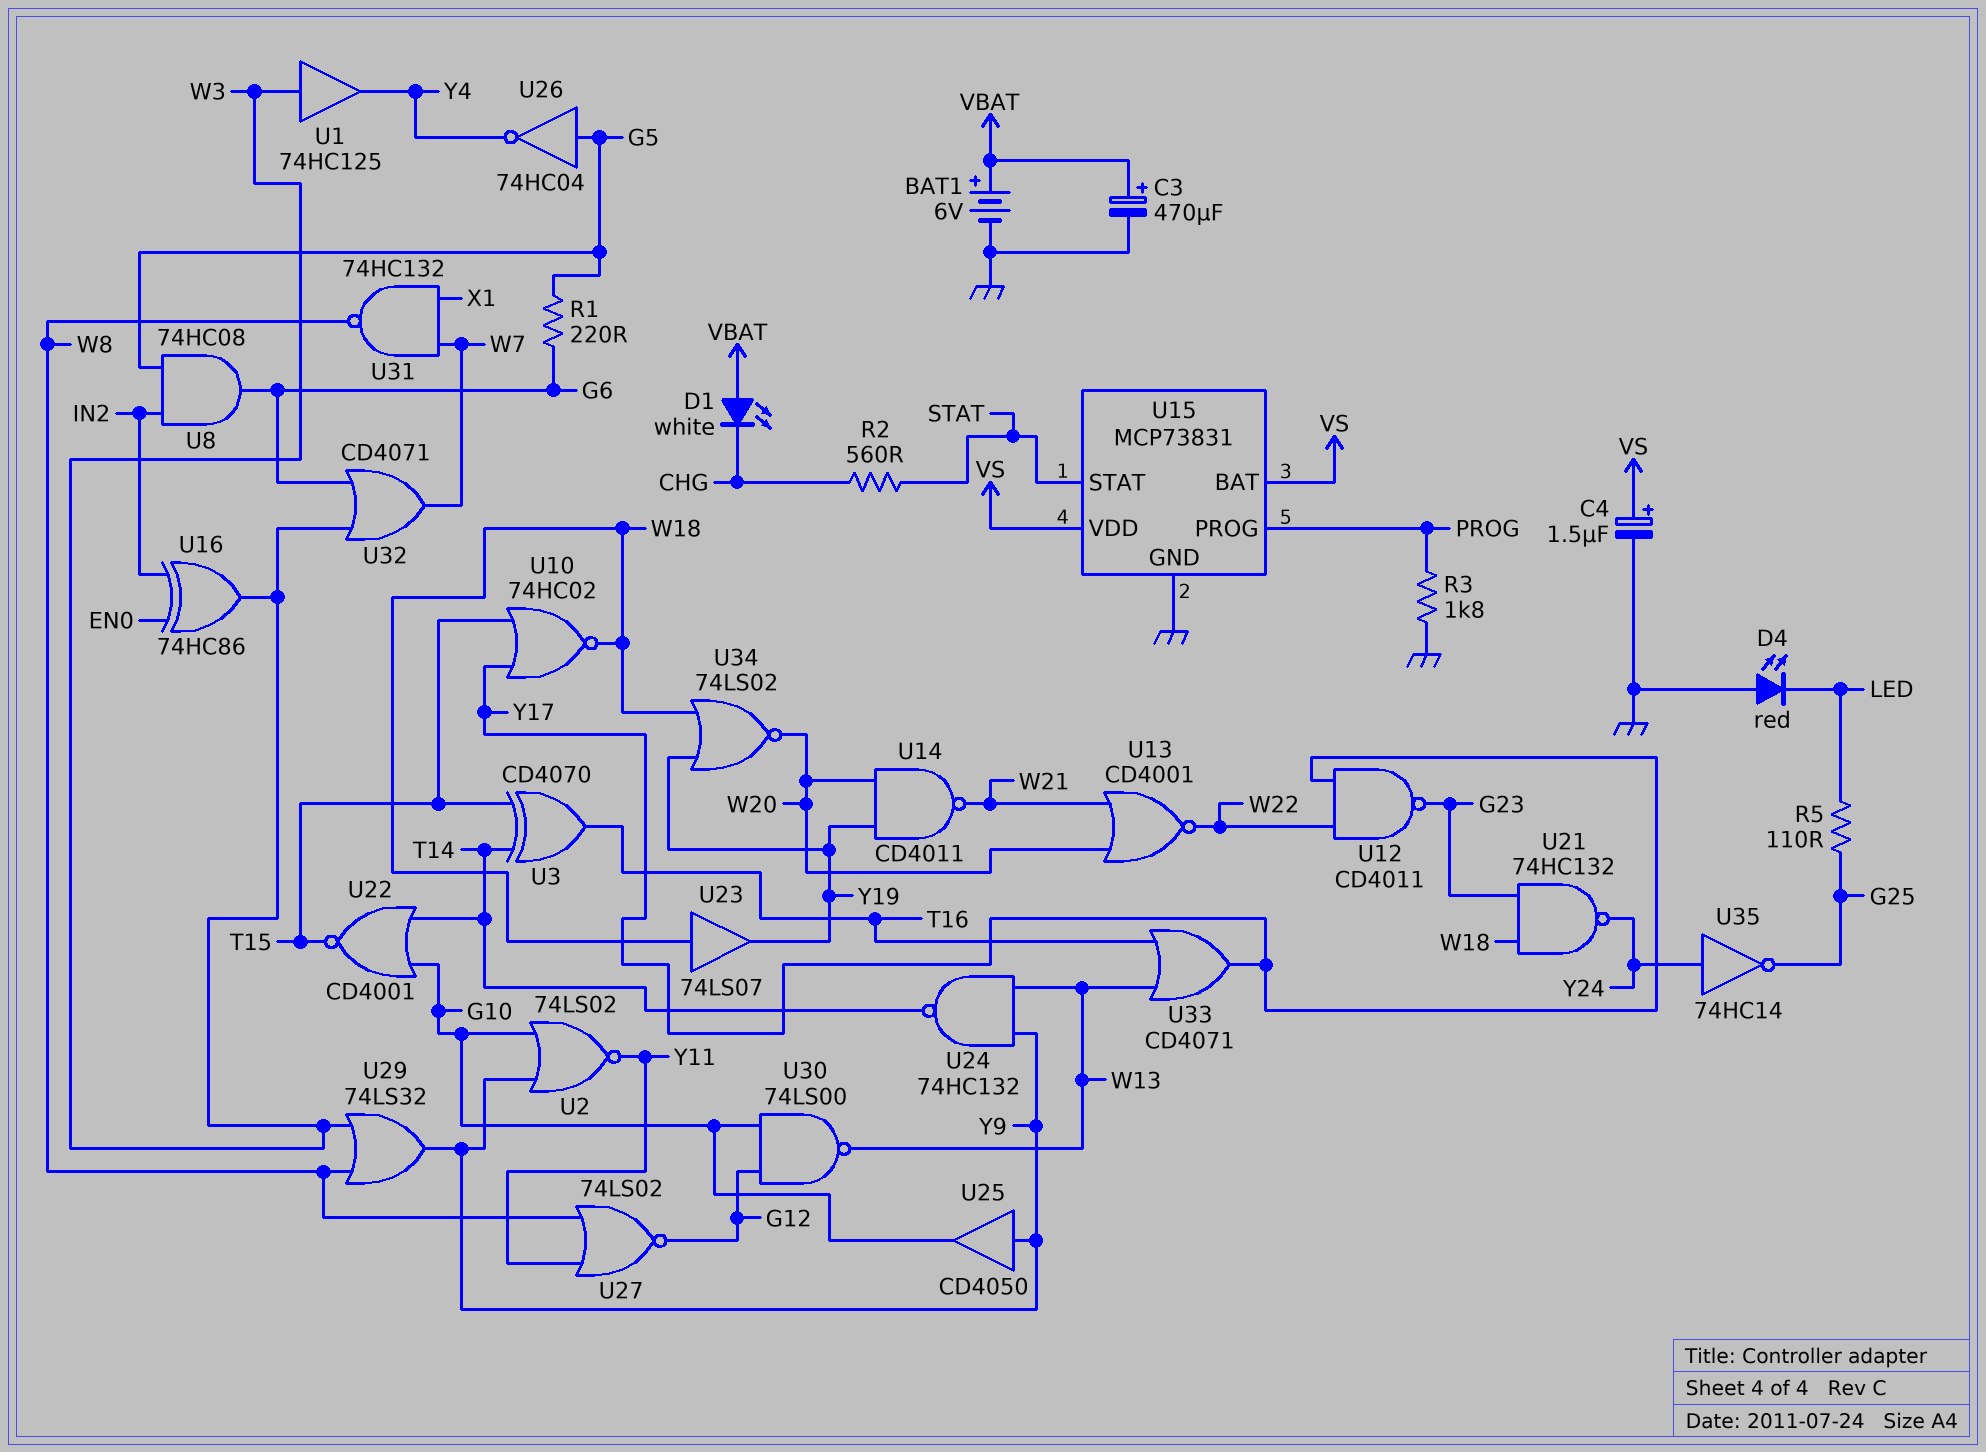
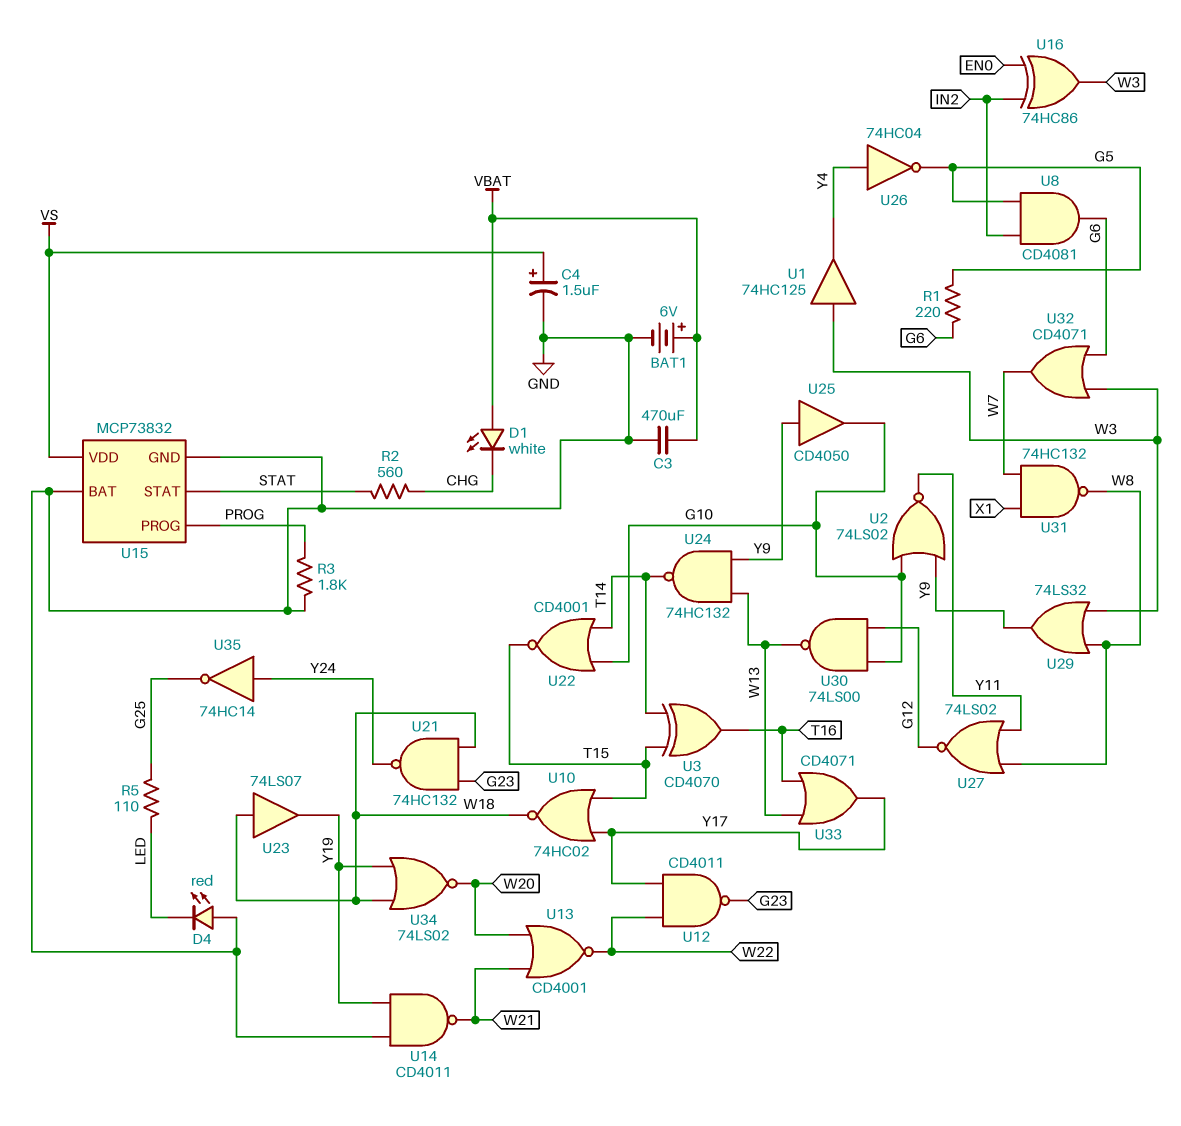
C3: 470uF (plus VBAT, minus GND) -> 470uF (GND, VBAT)
U8: AND 74HC08 (in G5, in IN2, out G6) -> AND CD4081 (in G5, in IN2, out G6)
U14: NAND CD4011 (in W20, in Y19, out W21) -> NAND CD4011 (in GND, in Y19, out W21)
U15: MCP73831 -> MCP73832
U15 pin BAT: VS -> GND
U26: NOT 74HC04 (in G5, out Y4) -> NOT 74HC04 (in Y4, out G5)

